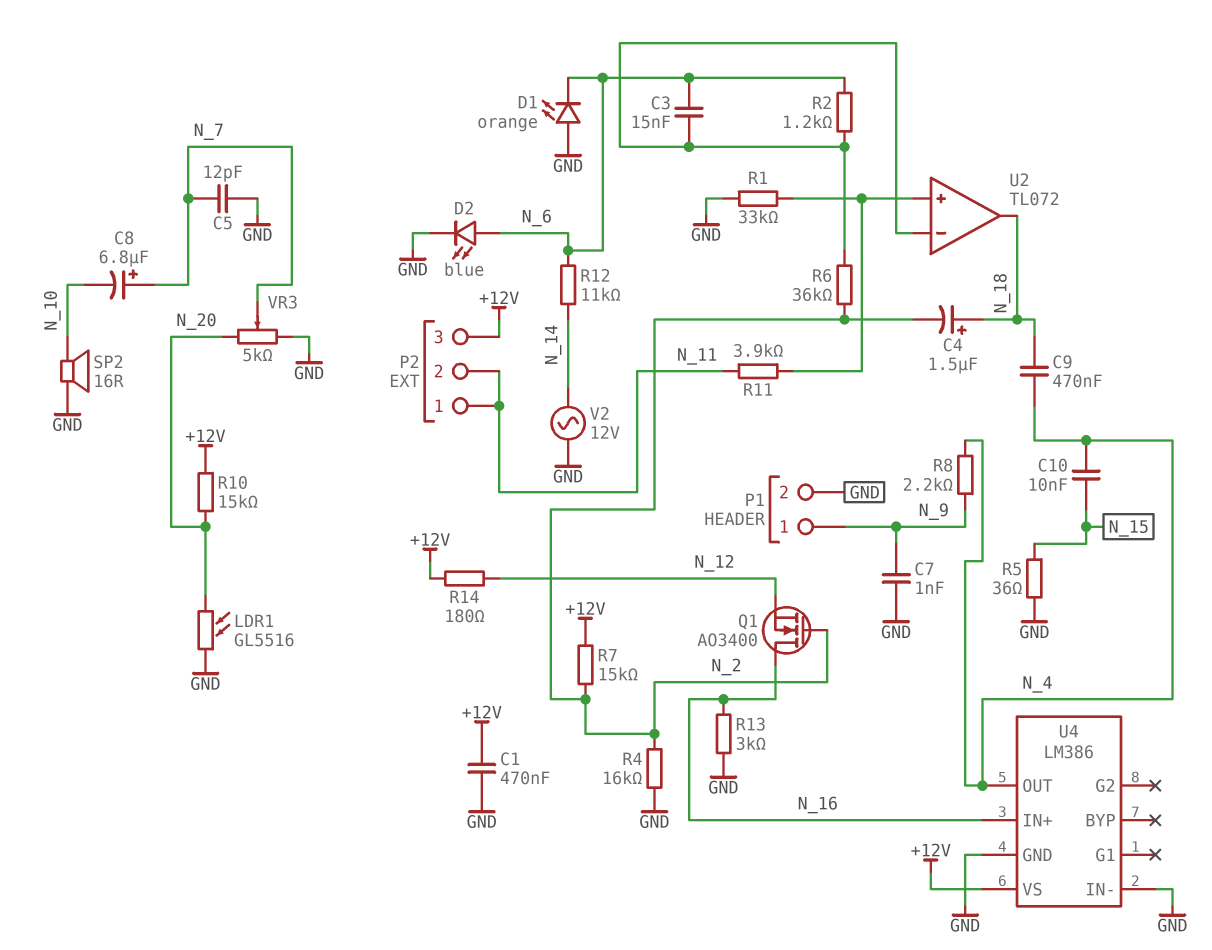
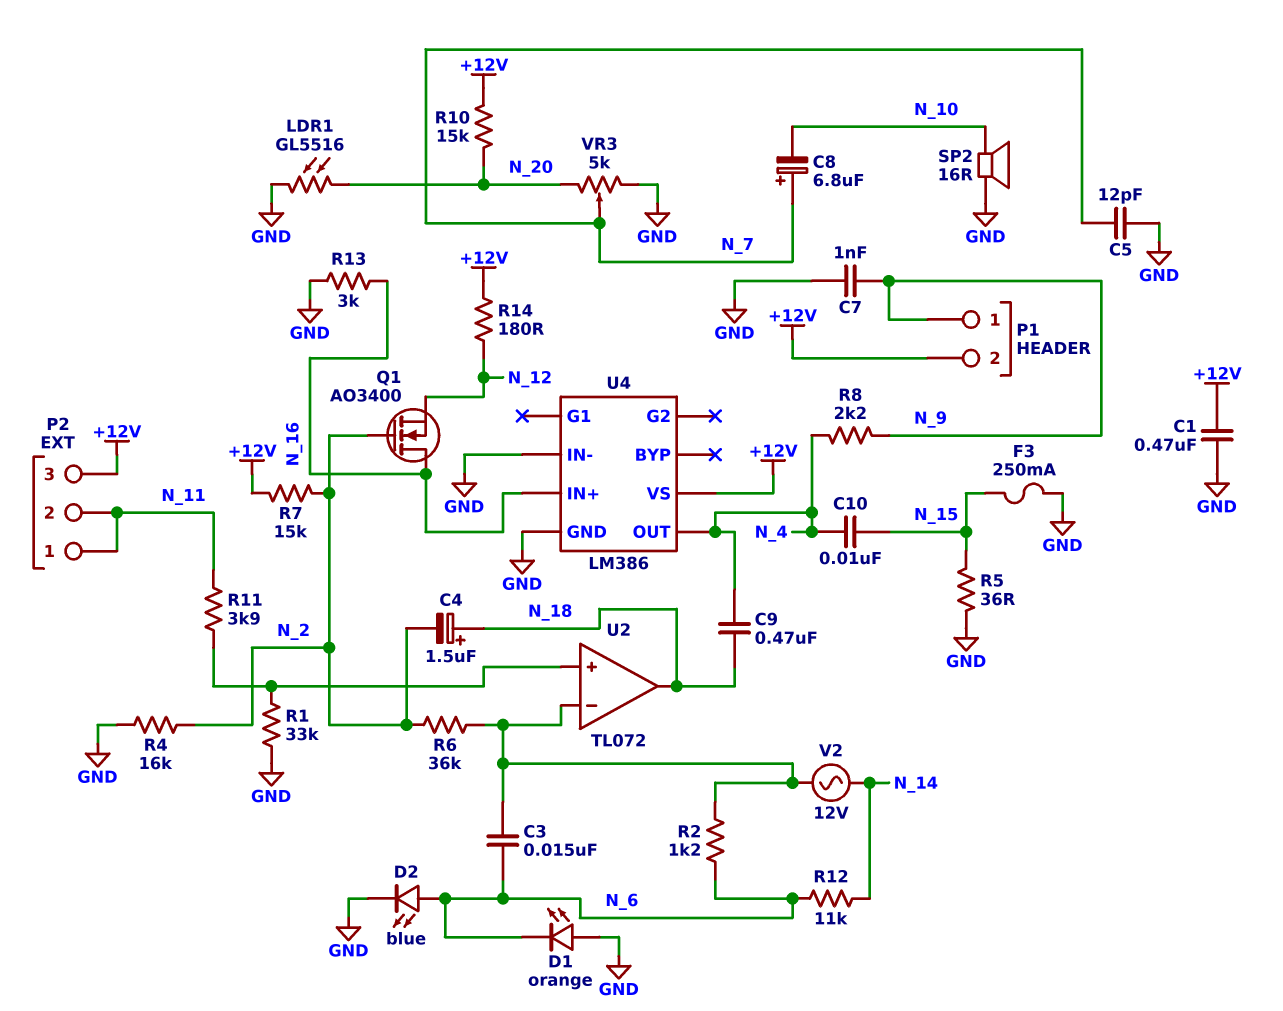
F3: none -> 250mA (GND, N_15)
P1 pin 2: GND -> +12V
V2: AC 12V (GND, N_14) -> AC 12V (N_14, U2/in-)

